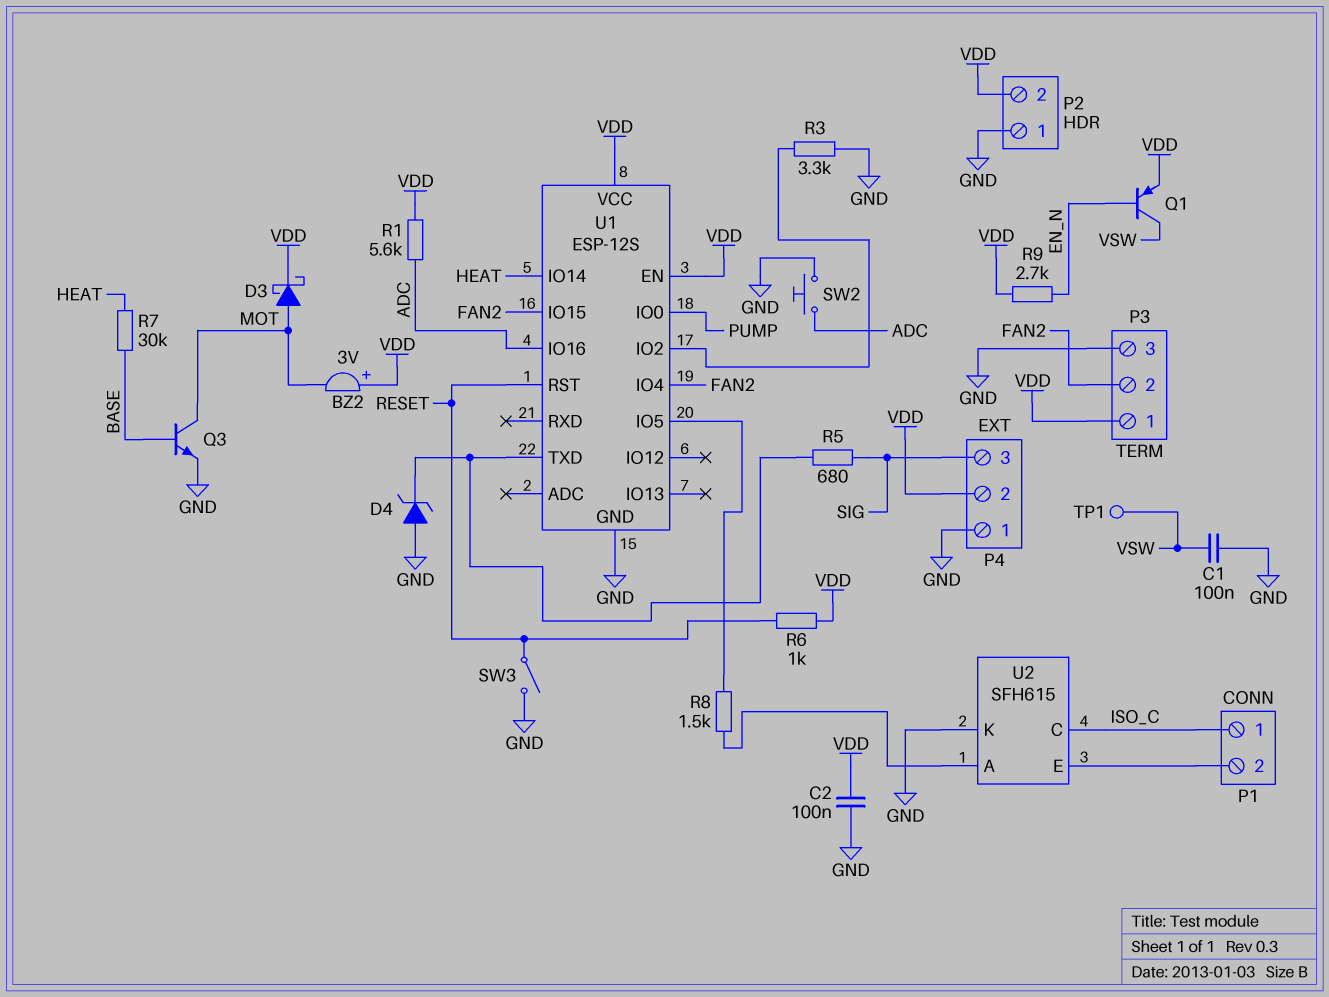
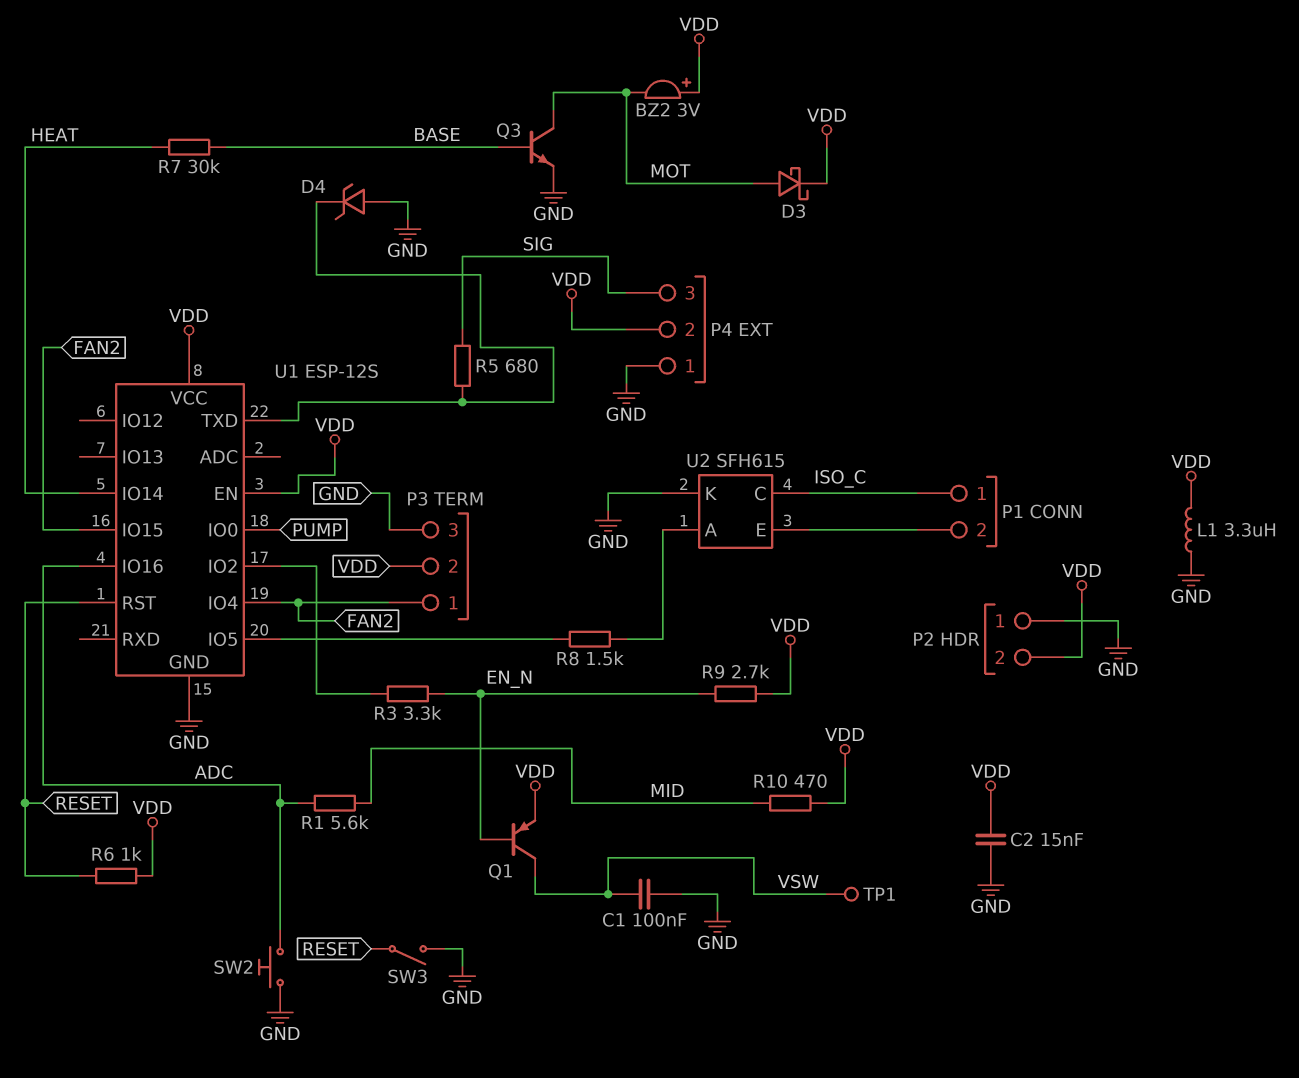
C2: 100nF (GND, VDD) -> 15nF (GND, VDD)
L1: none -> 3.3uH (GND, VDD)
P3 pin 1: VDD -> FAN2
P3 pin 2: FAN2 -> VDD
R1: 5.6k (ADC, VDD) -> 5.6k (ADC, MID)
R3: 3.3k (GND, U1/IO2) -> 3.3k (EN_N, U1/IO2)
R10: none -> 470 (MID, VDD)

